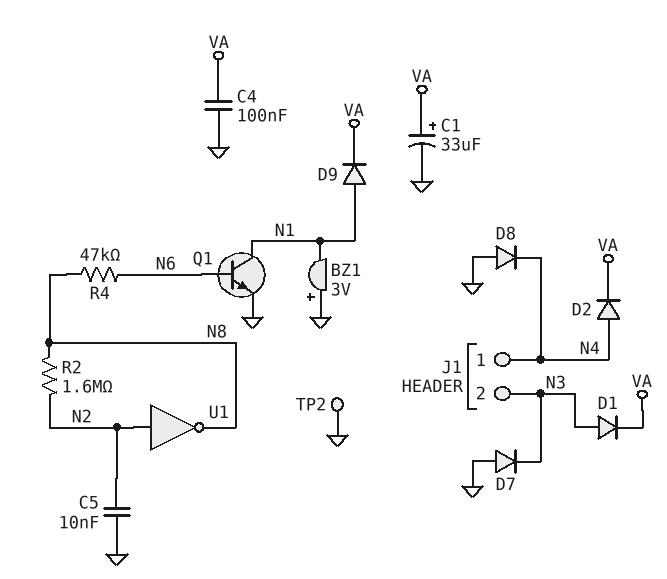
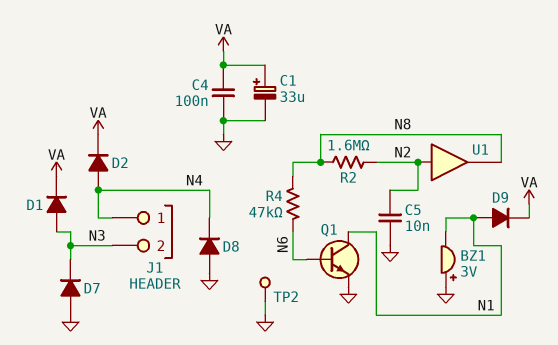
U1: NOT (in N2, out N8) -> buffer (in N2, out N8)

